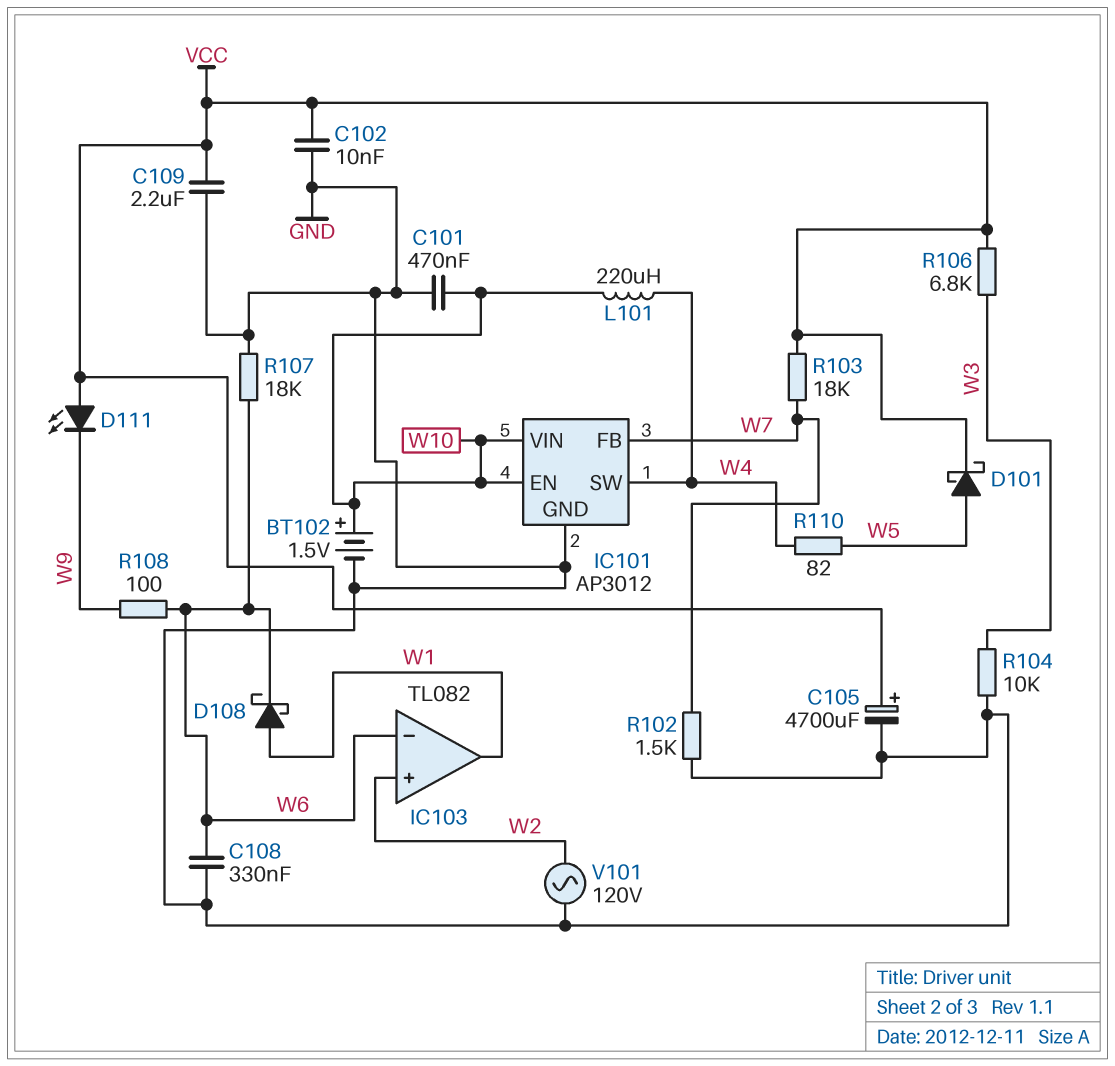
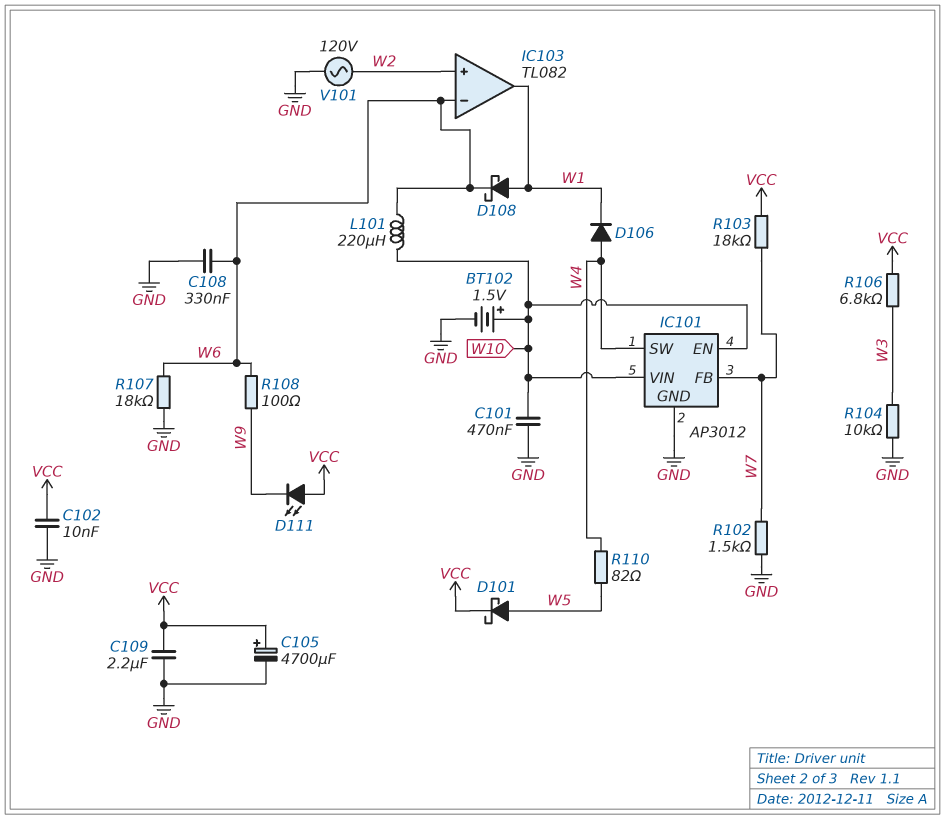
D106: none -> diode (A W4, K W1)
L101: 220uH (W4, W10) -> 220uH (W6, W10)

